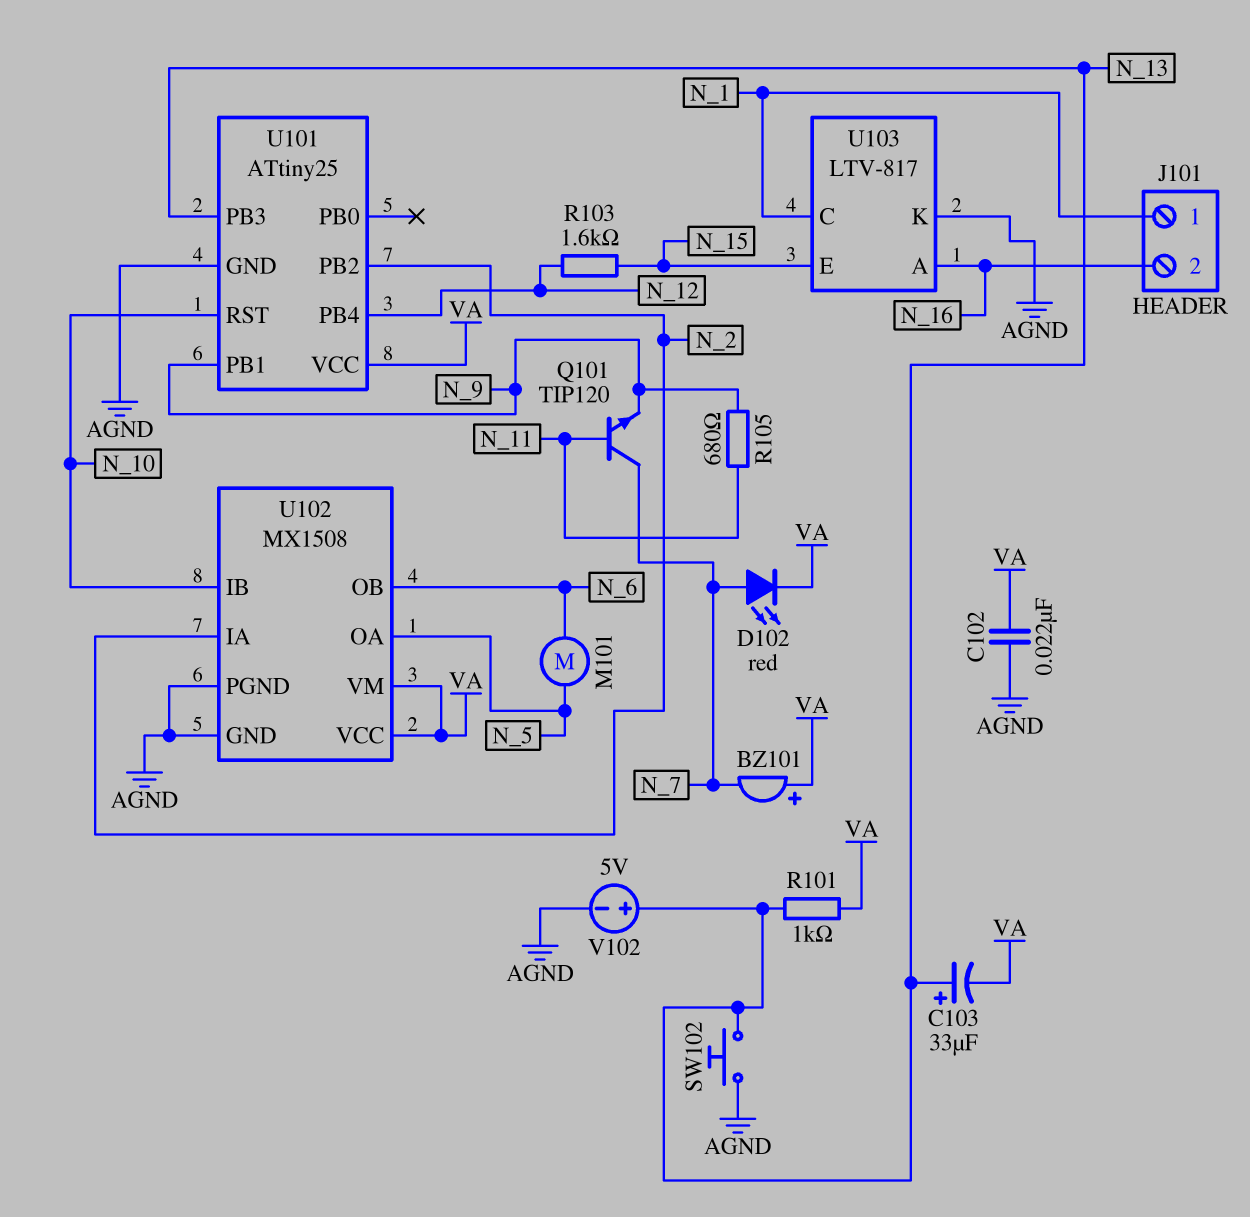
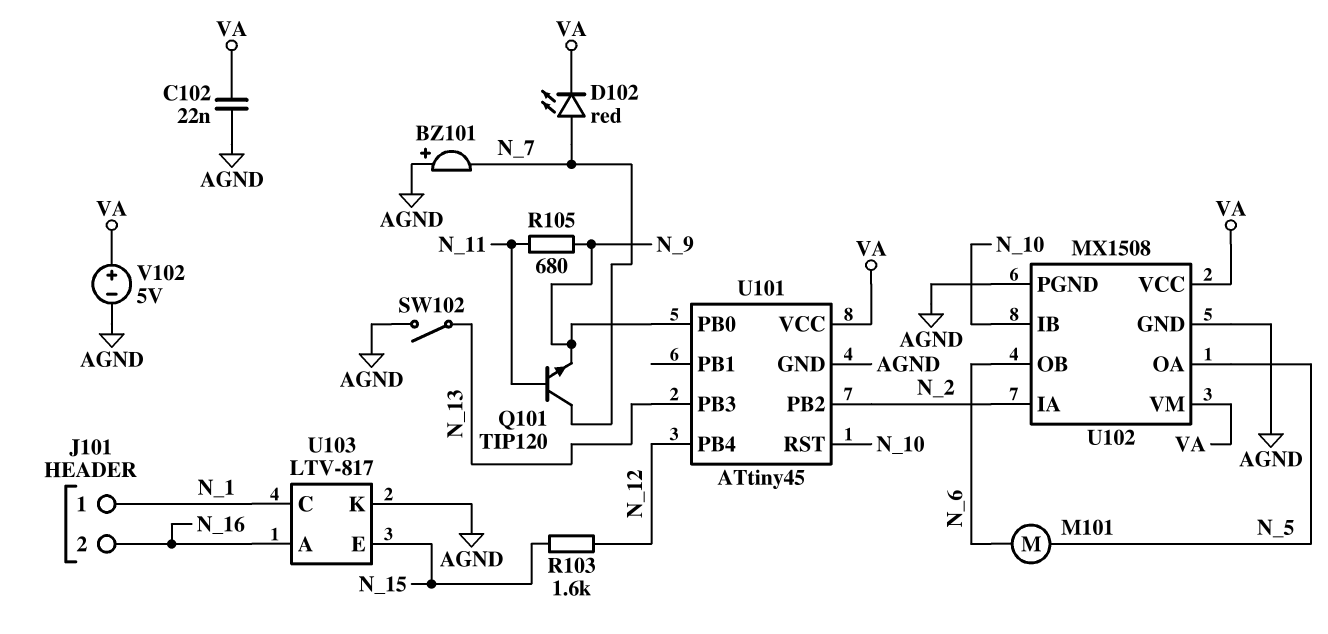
BZ101: buzzer (plus VA, minus N_7) -> buzzer (plus AGND, minus N_7)
C103: 33uF (plus N_13, minus VA) -> none
R101: 1k (N_13, VA) -> none
SW102: button (AGND, N_13) -> switch (AGND, N_13)
U101: ATtiny25 -> ATtiny45
U101 pin PB0: none -> N_9
U101 pin PB1: N_9 -> none
V102: 5V (plus N_13, minus AGND) -> 5V (plus VA, minus AGND)

